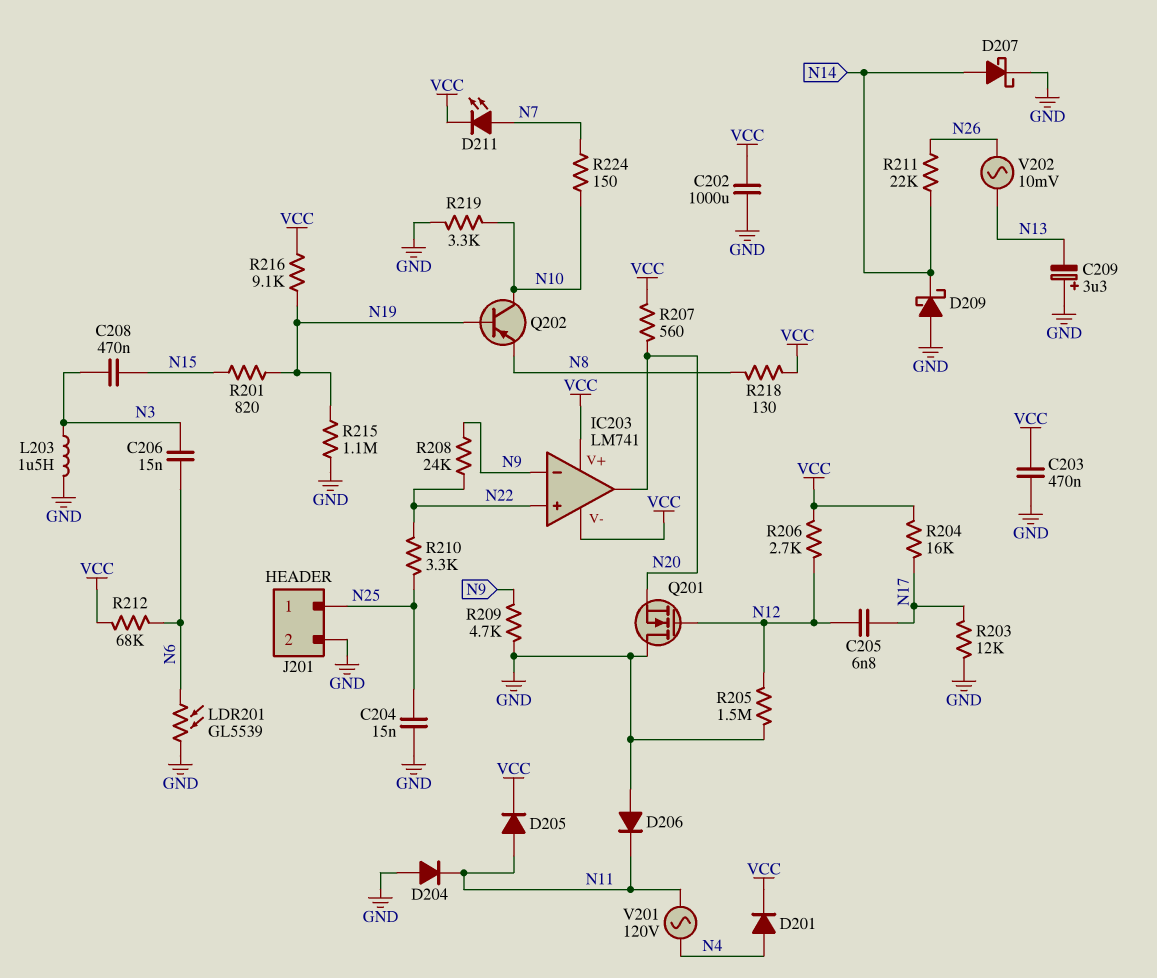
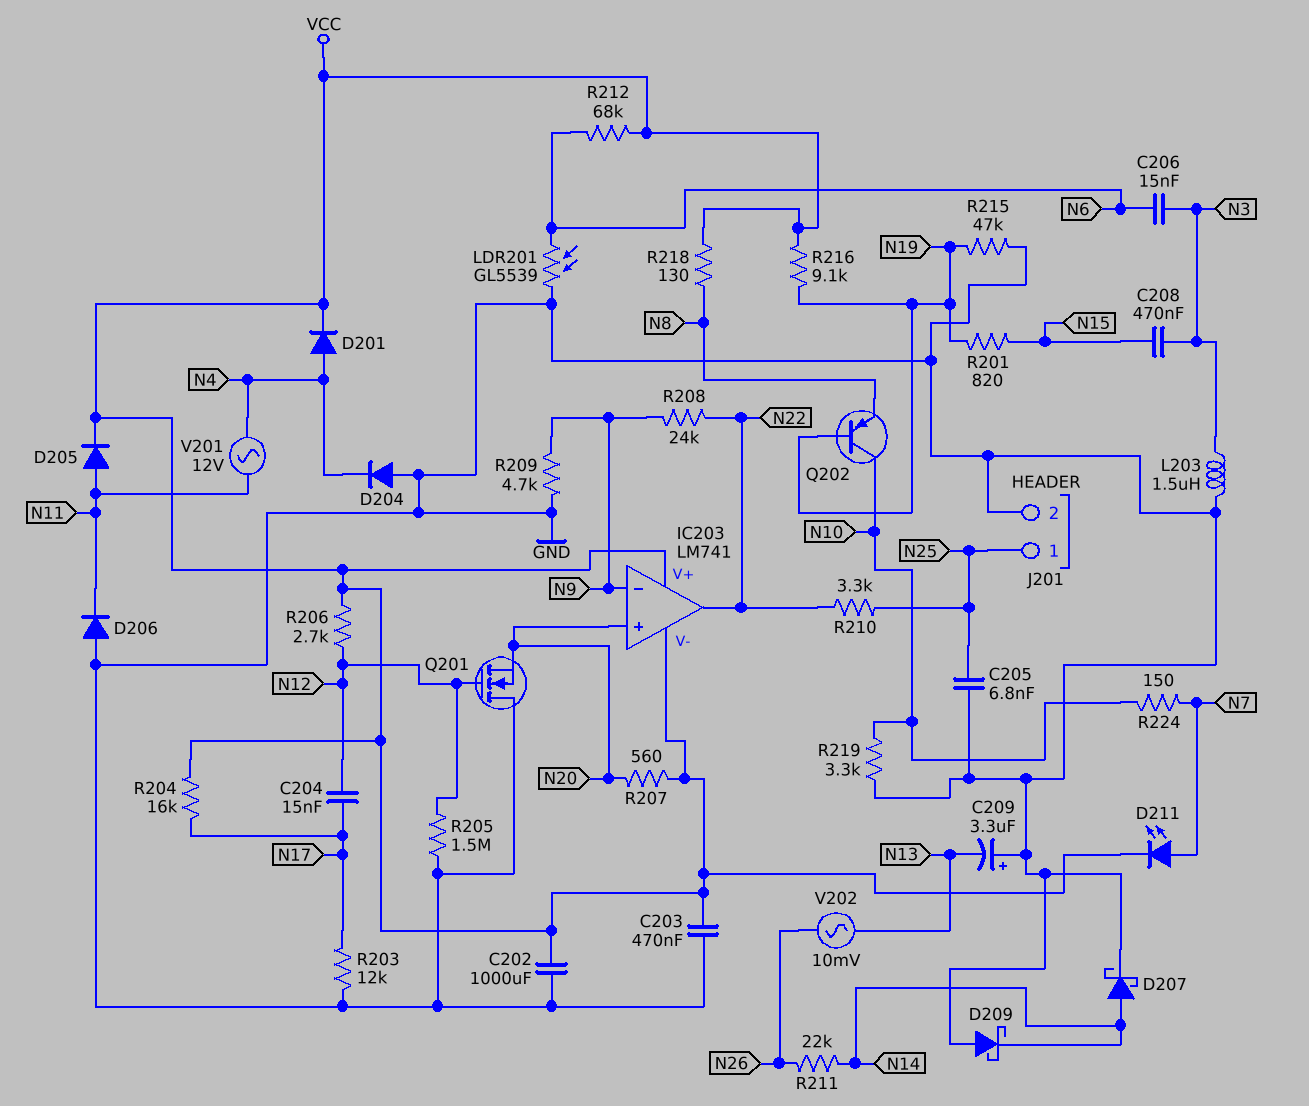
C204: 15nF (GND, N25) -> 15nF (N12, N17)
C205: 6.8nF (N12, N17) -> 6.8nF (GND, N25)
D204: diode (A GND, K N11) -> diode (A GND, K N4)
IC203 pin in+: N22 -> N20
IC203 pin out: N20 -> N22
R215: 1.1M (GND, N19) -> 47k (GND, N19)
V201: AC 120V (N4, N11) -> AC 12V (N4, N11)

